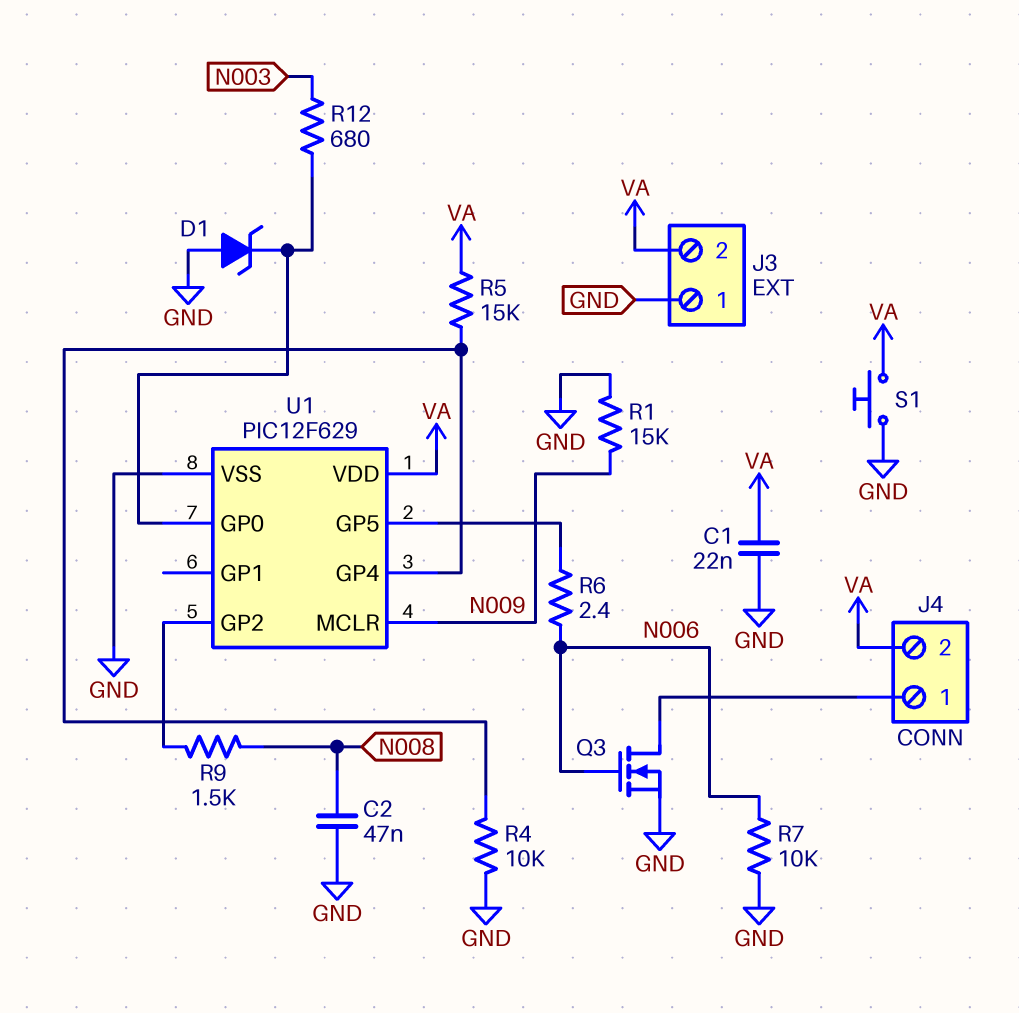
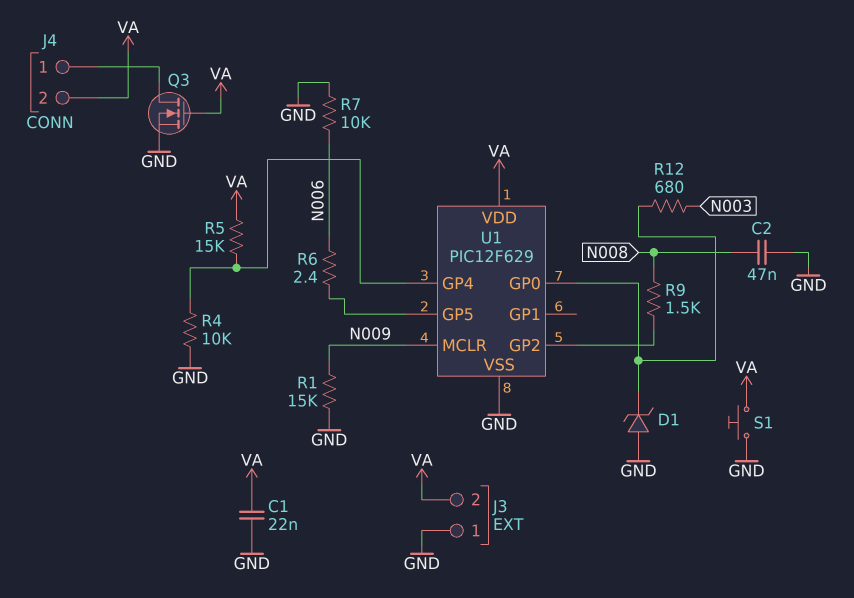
Q3: NMOS (G N006, D J4/1, S GND) -> NMOS (G VA, D J4/1, S GND)

